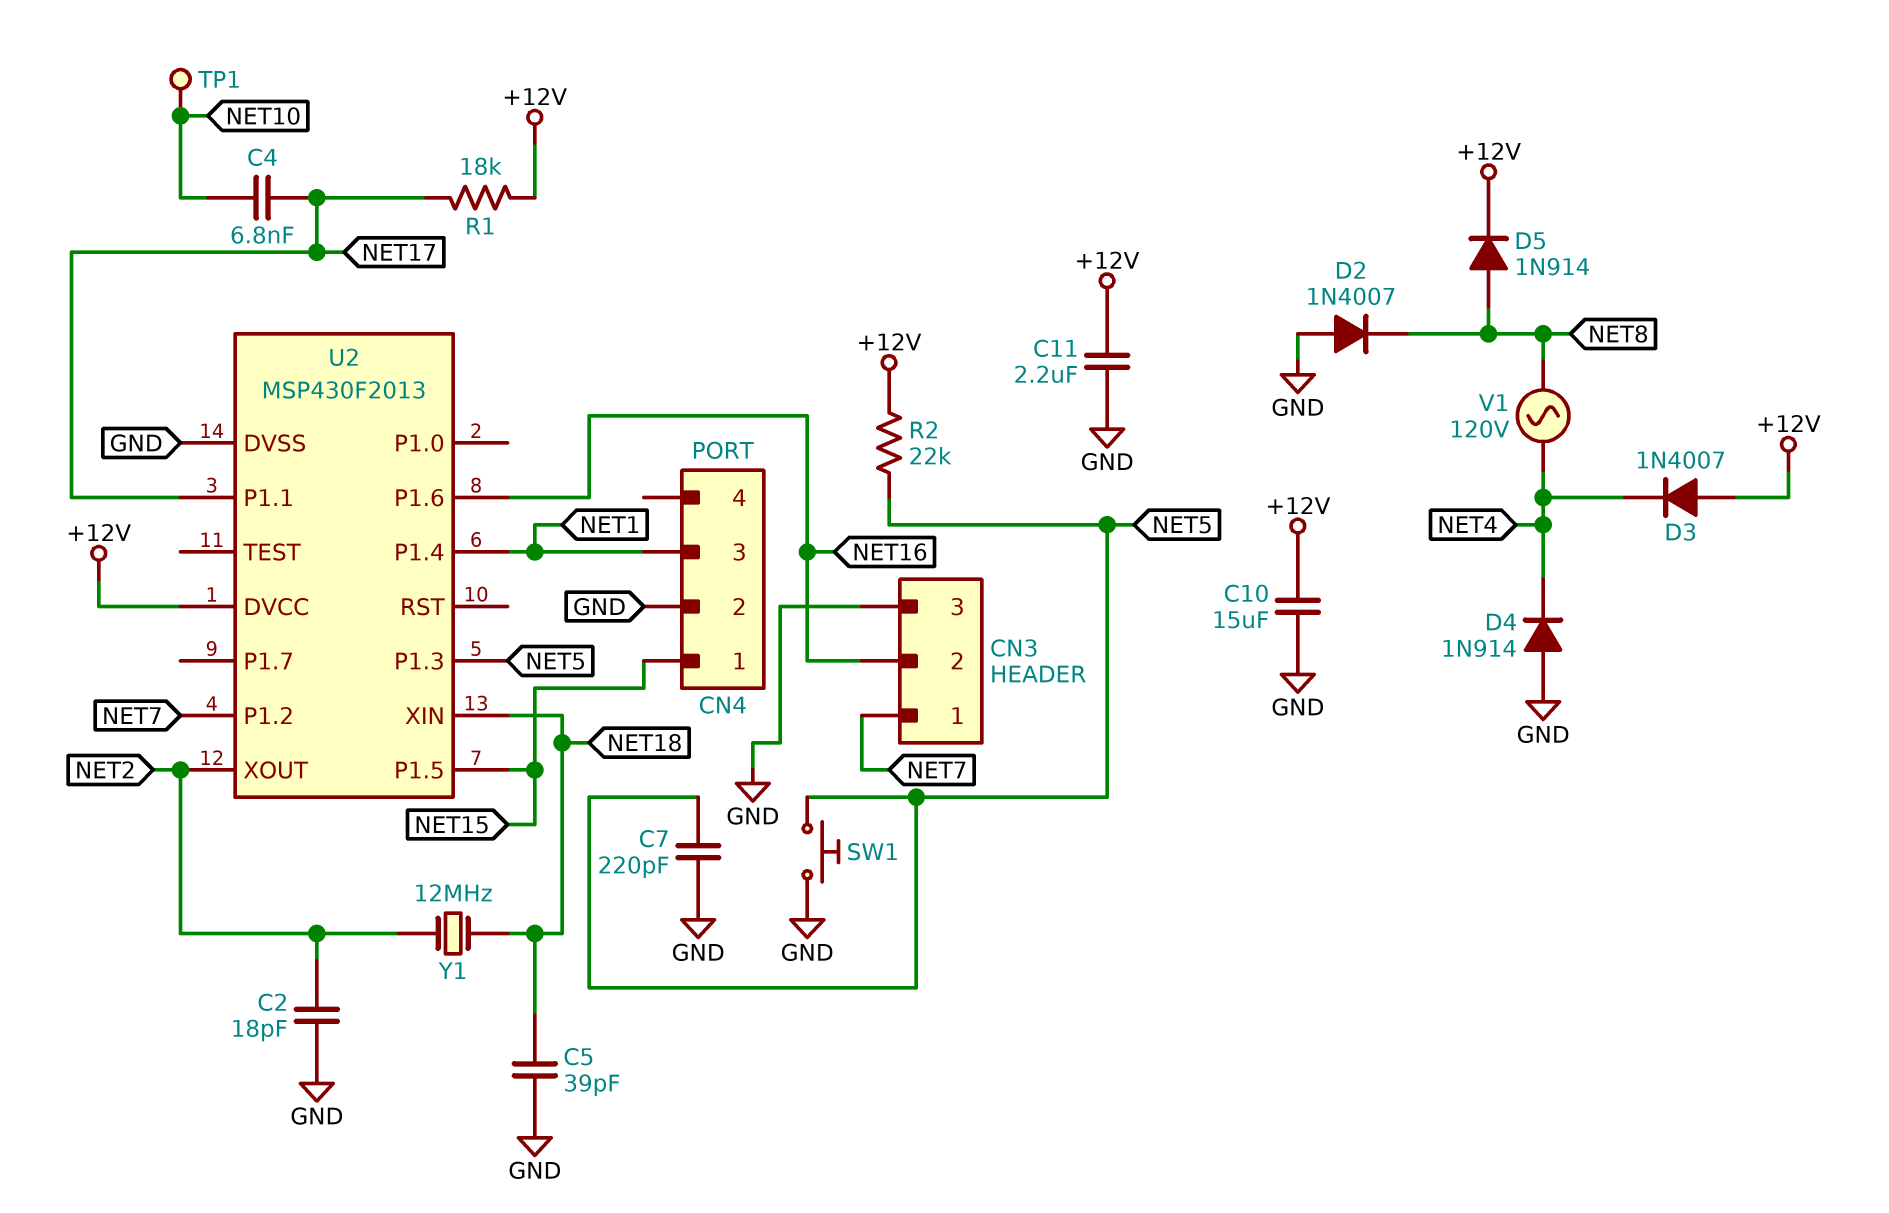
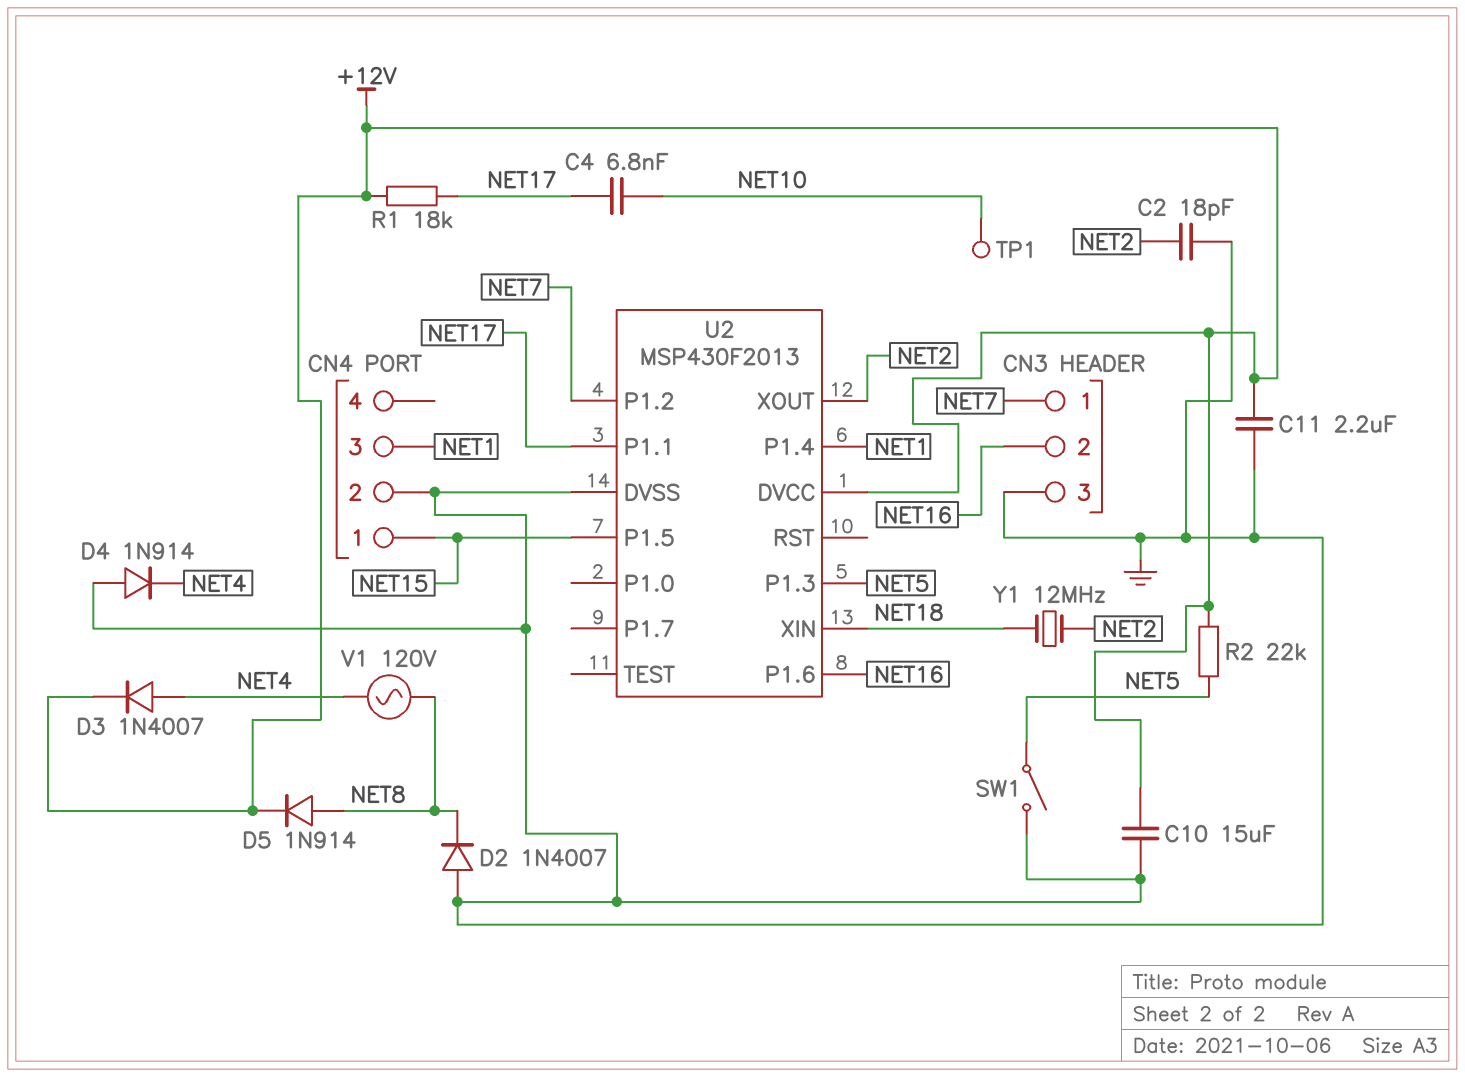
C5: 39pF (GND, NET18) -> none
C7: 220pF (GND, NET5) -> none
D3: diode 1N4007 (A +12V, K NET4) -> diode 1N4007 (A NET4, K +12V)
SW1: button (GND, NET5) -> switch (GND, NET5)

